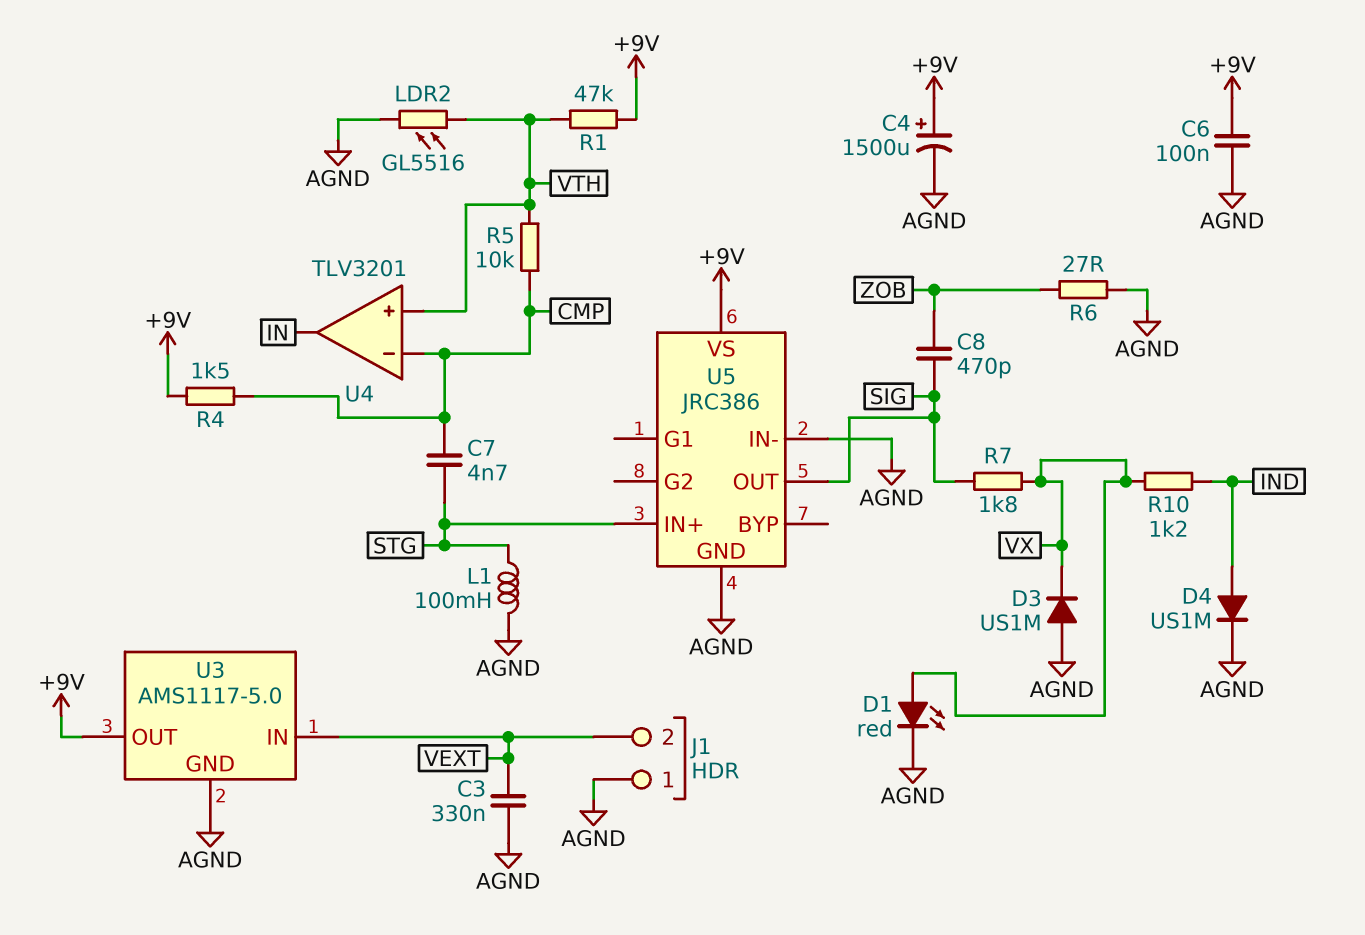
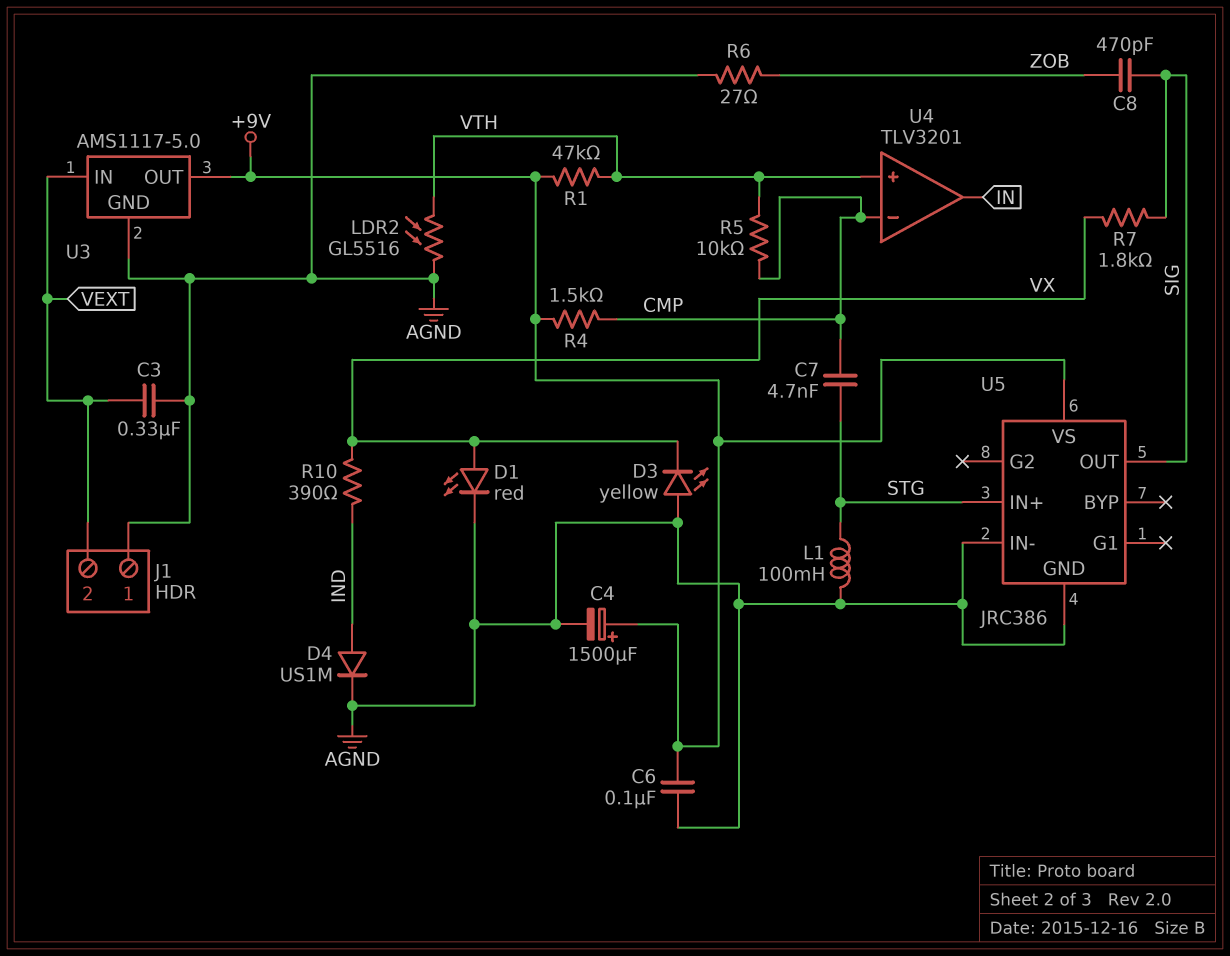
D3: diode US1M (A AGND, K VX) -> LED yellow (A AGND, K VX)
R10: 1.2k (IND, VX) -> 390 (IND, VX)

